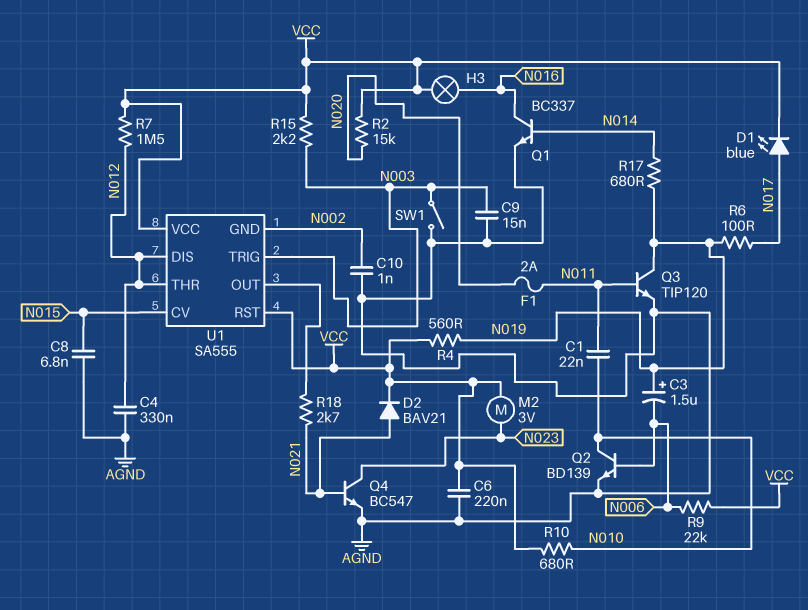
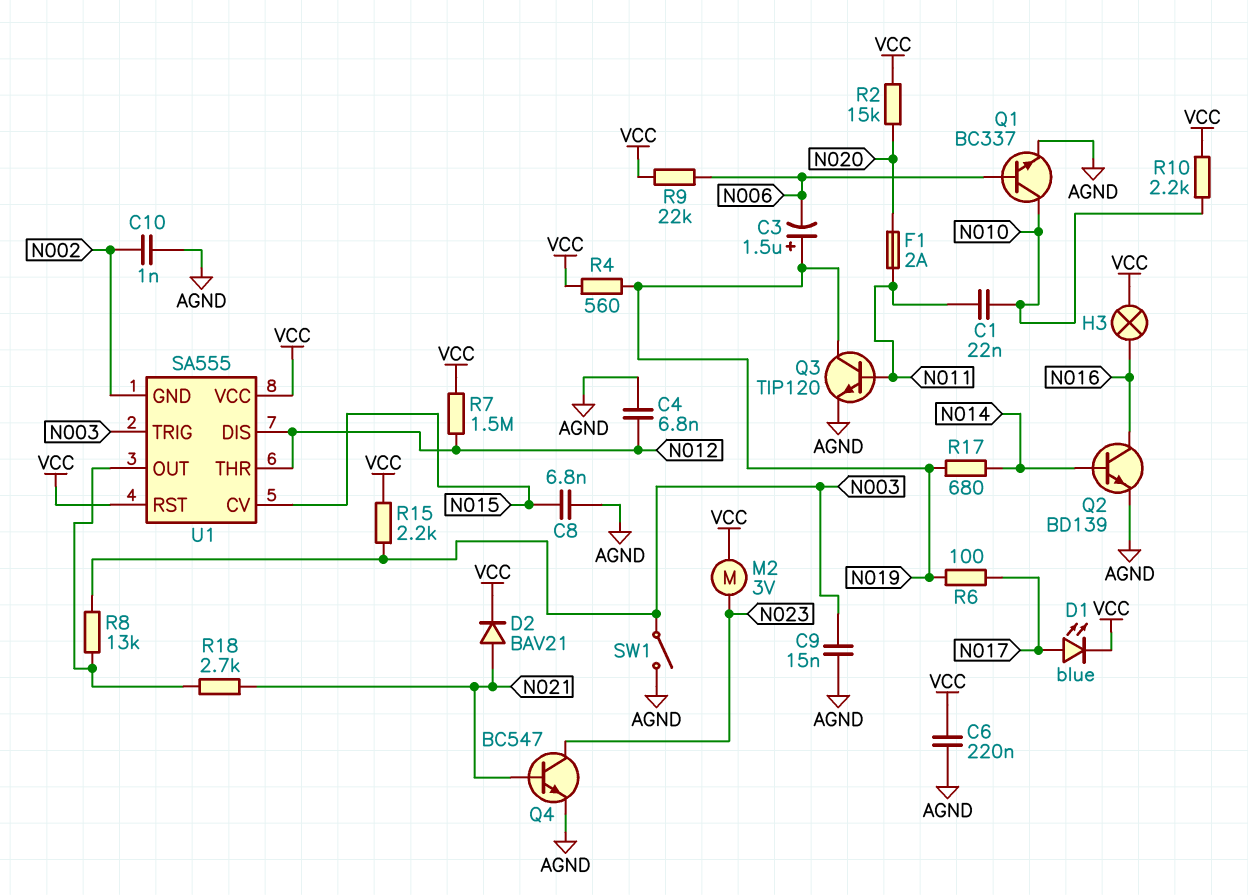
C4: 330nF (AGND, N012) -> 6.8nF (AGND, N012)
Q1: NPN BC337 (B N014, C N016, E AGND) -> NPN BC337 (B N006, C N010, E AGND)
Q2: NPN BD139 (B N006, C N010, E AGND) -> NPN BD139 (B N014, C N016, E AGND)
R8: none -> 13k (N003, U1/OUT)
R10: 680 (N010, VCC) -> 2.2k (N010, VCC)

